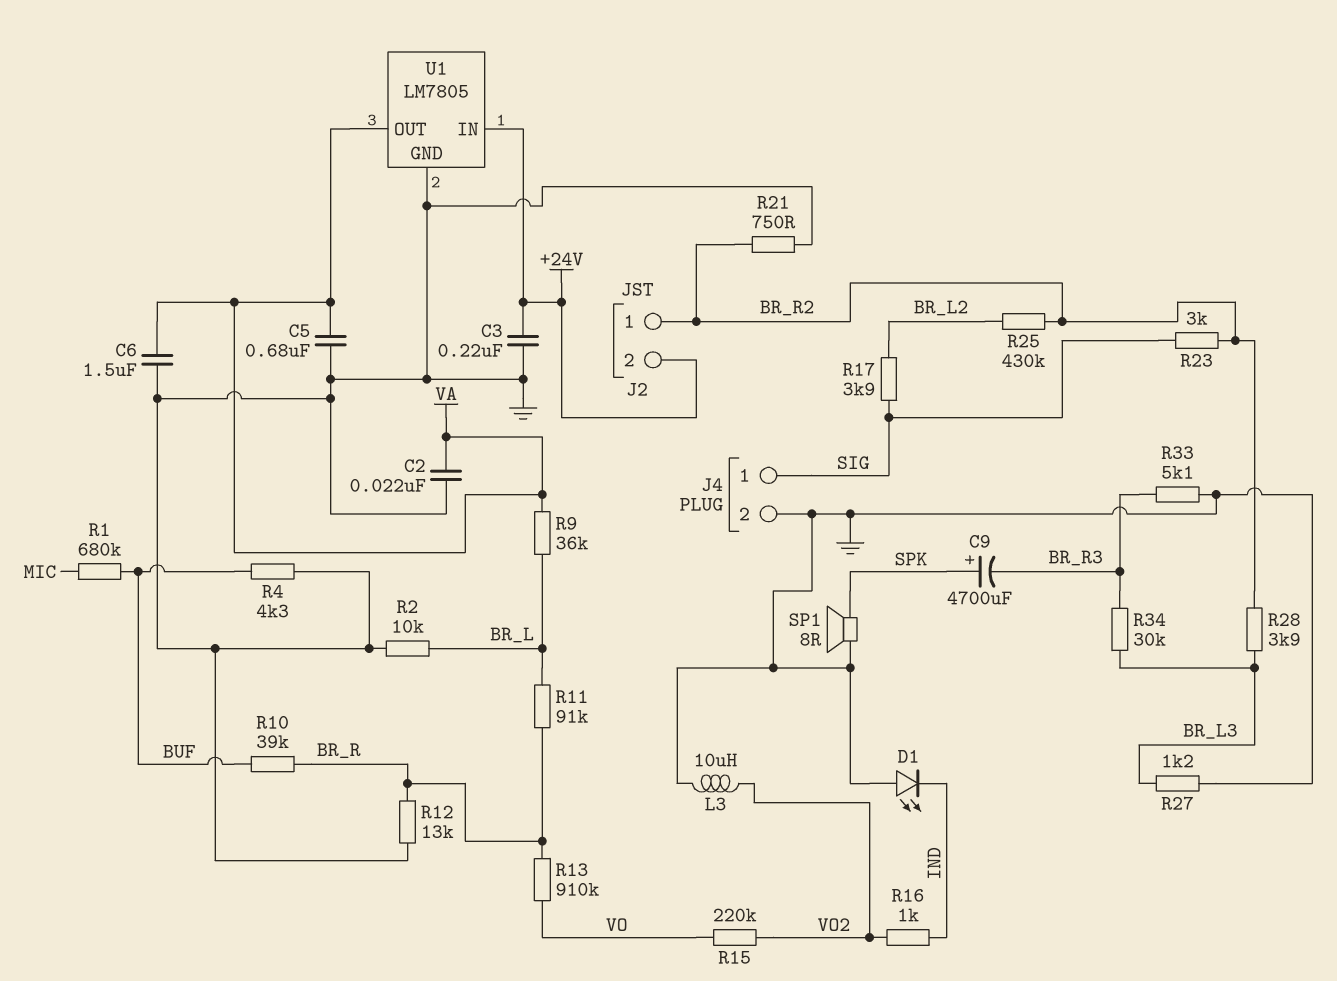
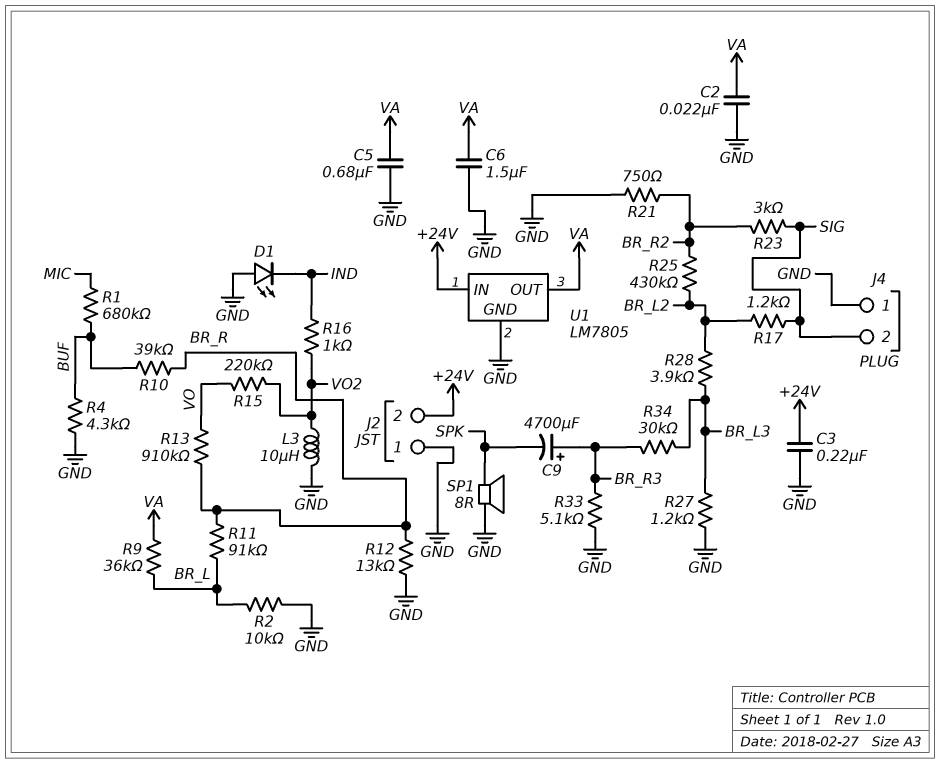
C9: 4700uF (plus SPK, minus BR_R3) -> 4700uF (plus BR_R3, minus SPK)
J2 pin 1: BR_R2 -> GND
J4 pin 1: SIG -> GND
J4 pin 2: GND -> SIG
R17: 3.9k (BR_L2, SIG) -> 1.2k (BR_L2, SIG)
R28: 3.9k (BR_L3, BR_R2) -> 3.9k (BR_L2, BR_L3)

